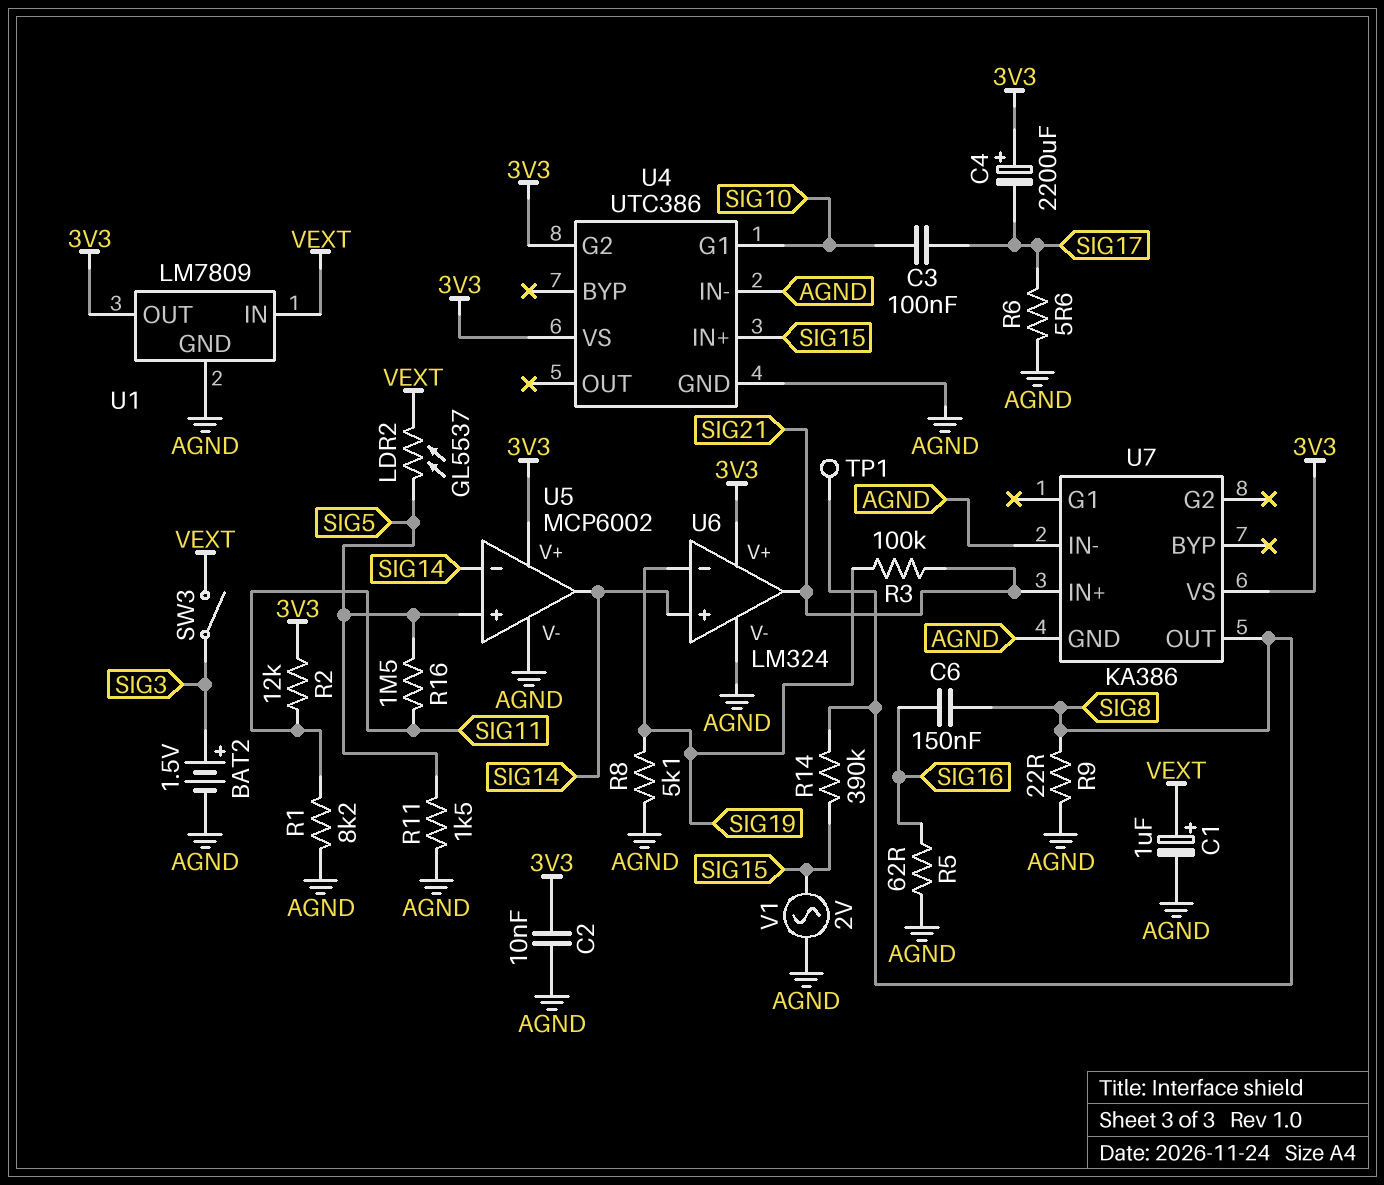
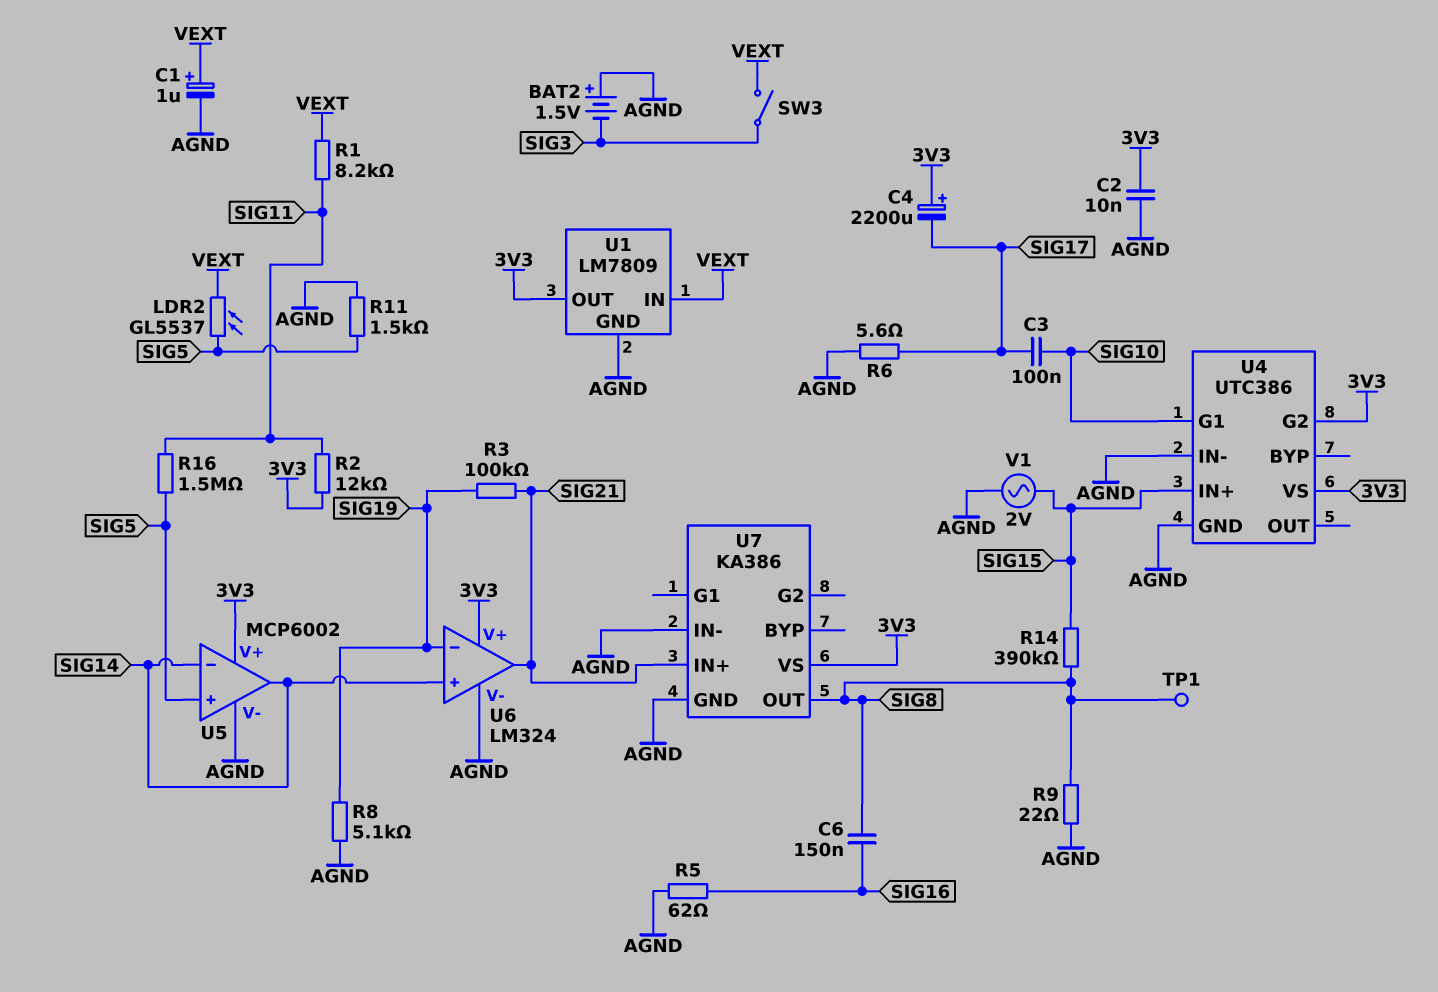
BAT2: 1.5V (plus SIG3, minus AGND) -> 1.5V (plus AGND, minus SIG3)
R1: 8.2k (AGND, SIG11) -> 8.2k (SIG11, VEXT)

